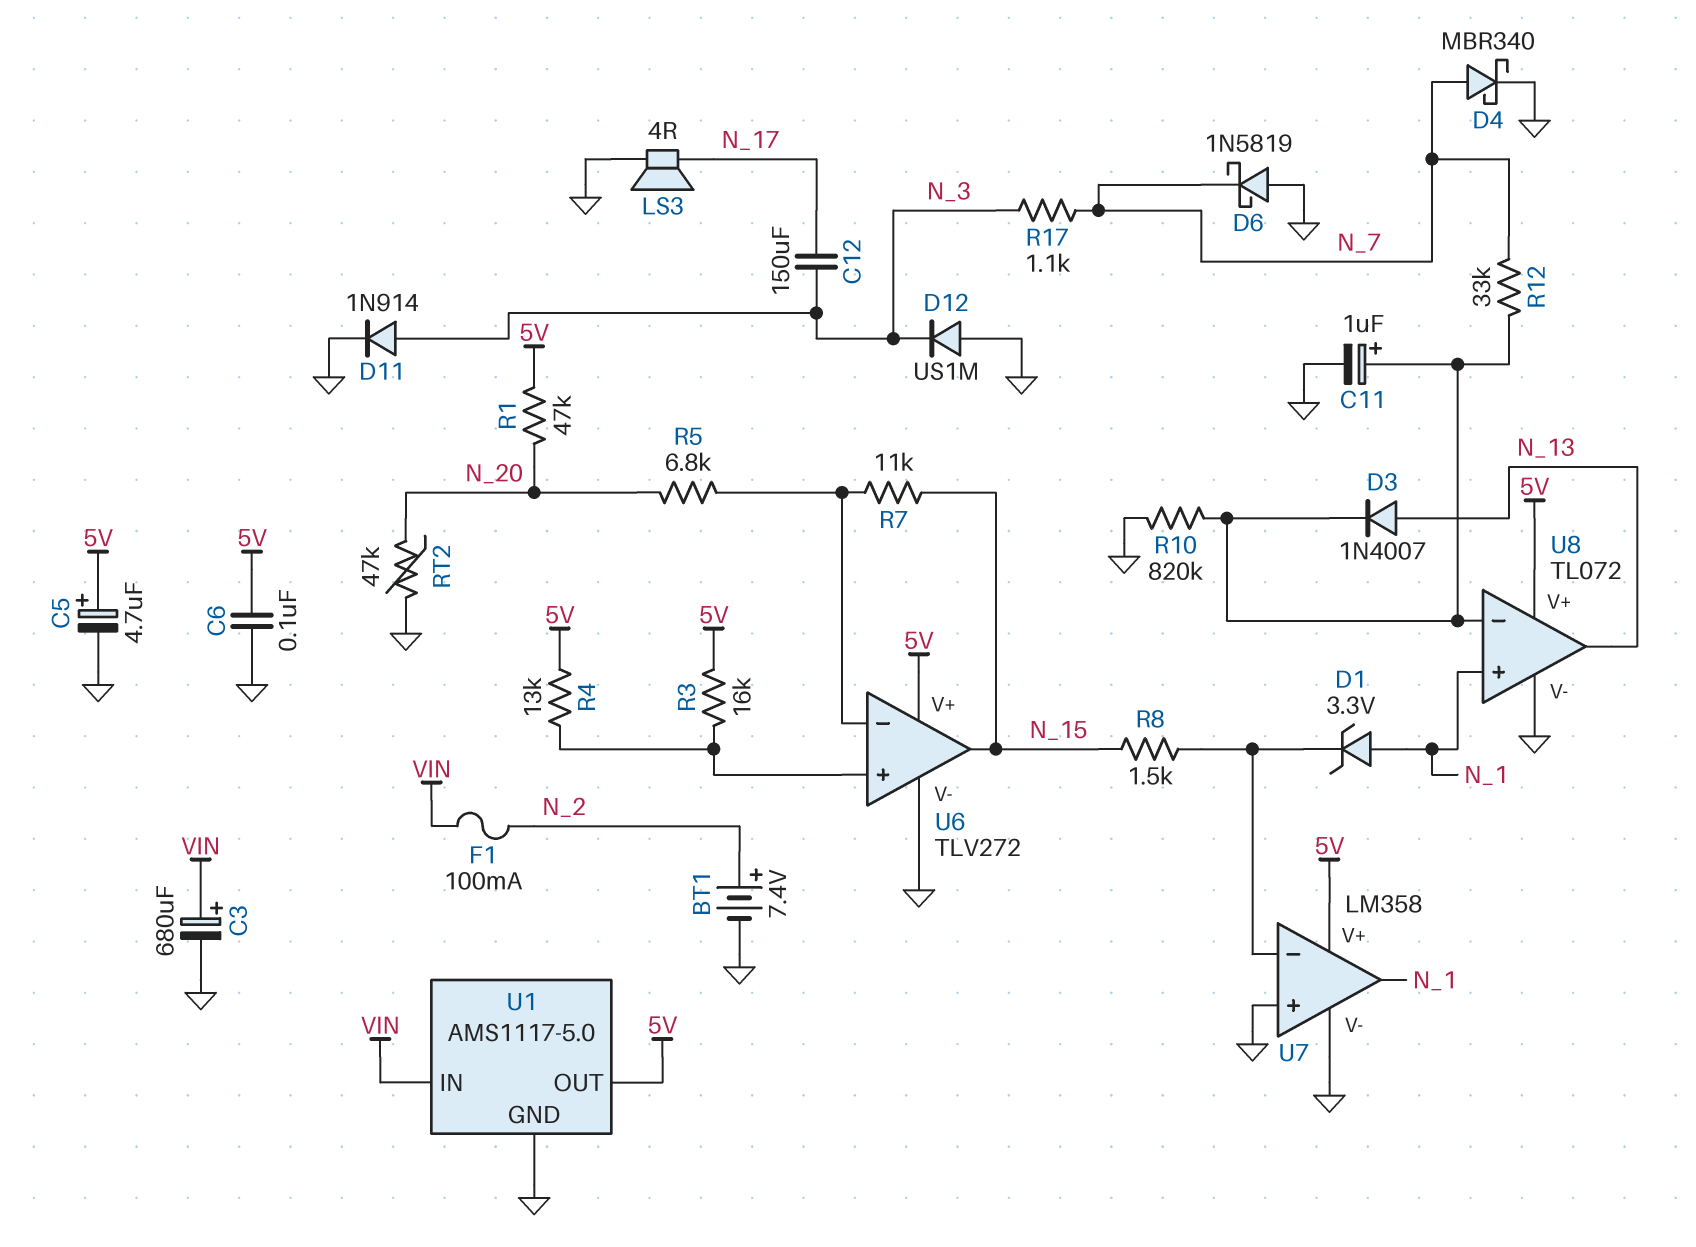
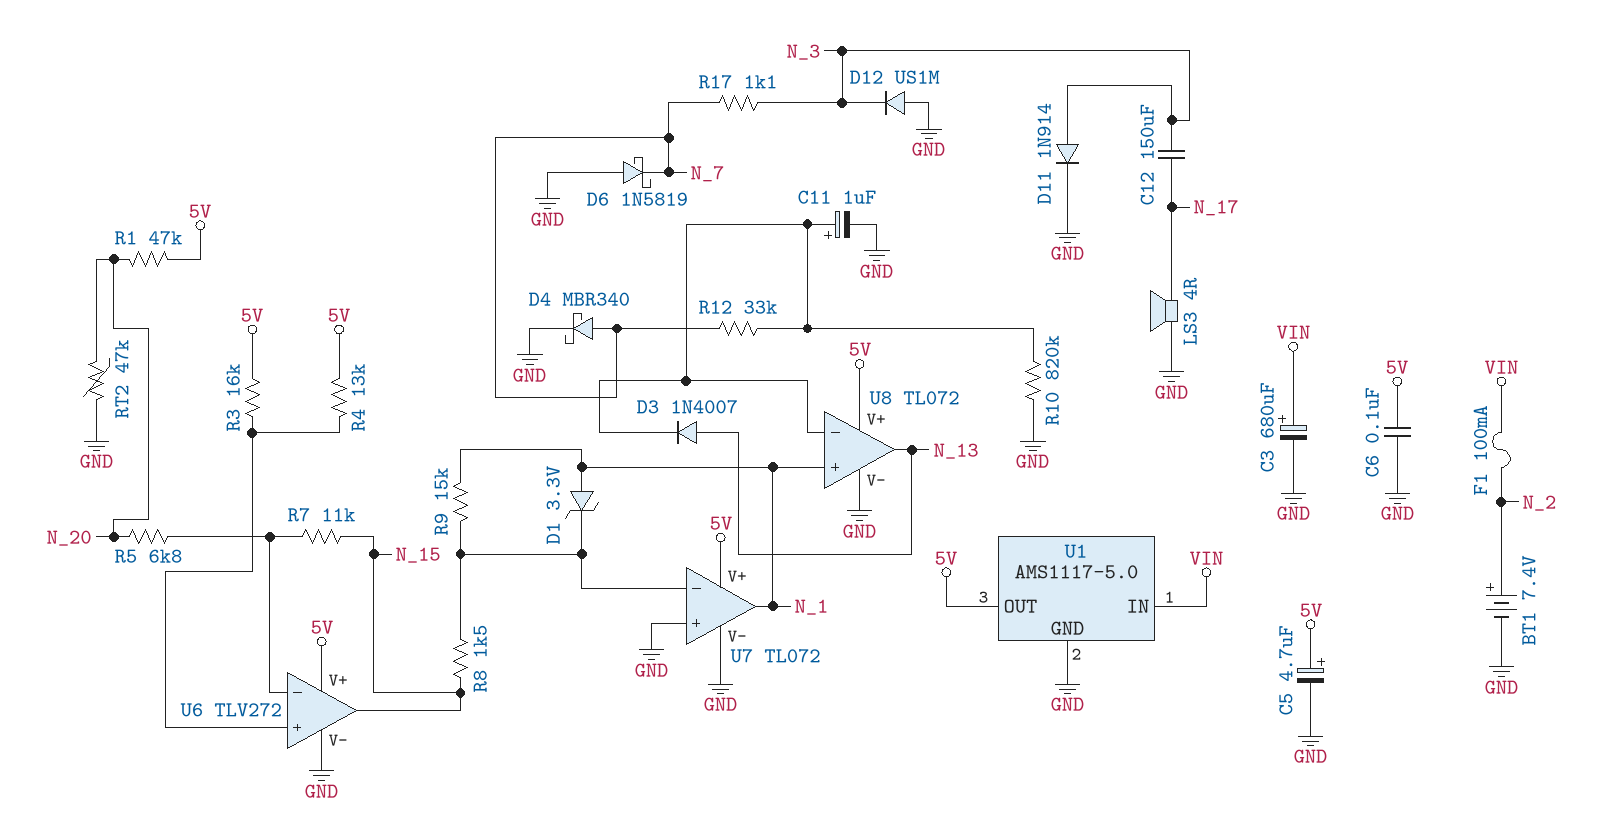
R9: none -> 15k (N_1, U7/in-)
U7: LM358 -> TL072

